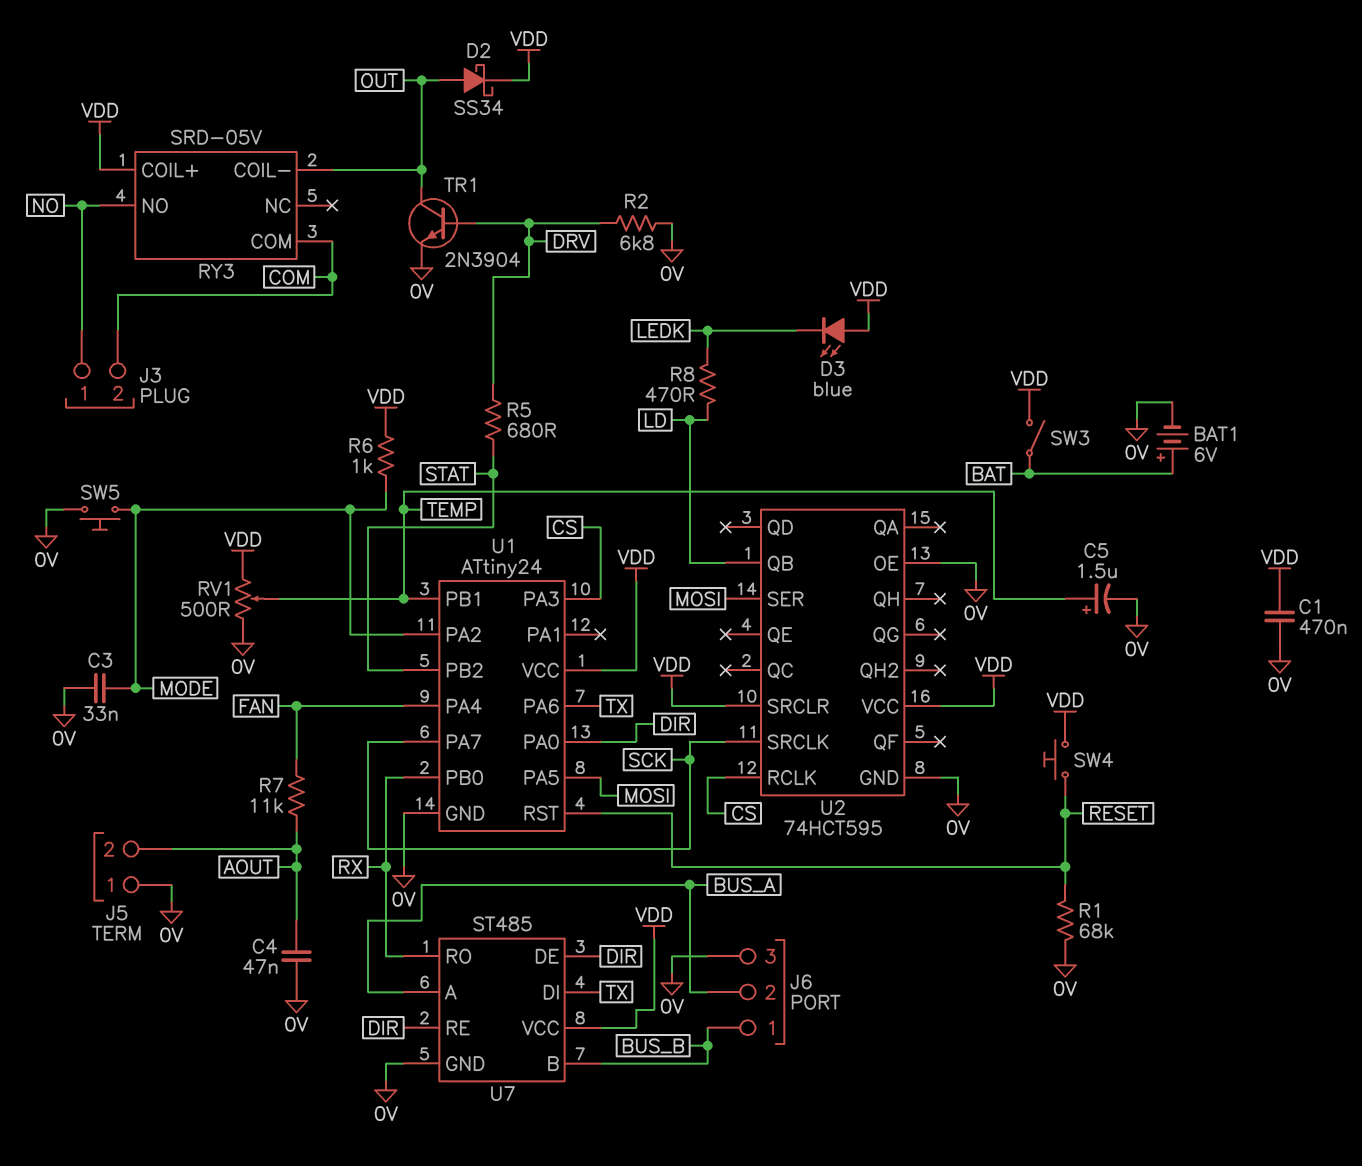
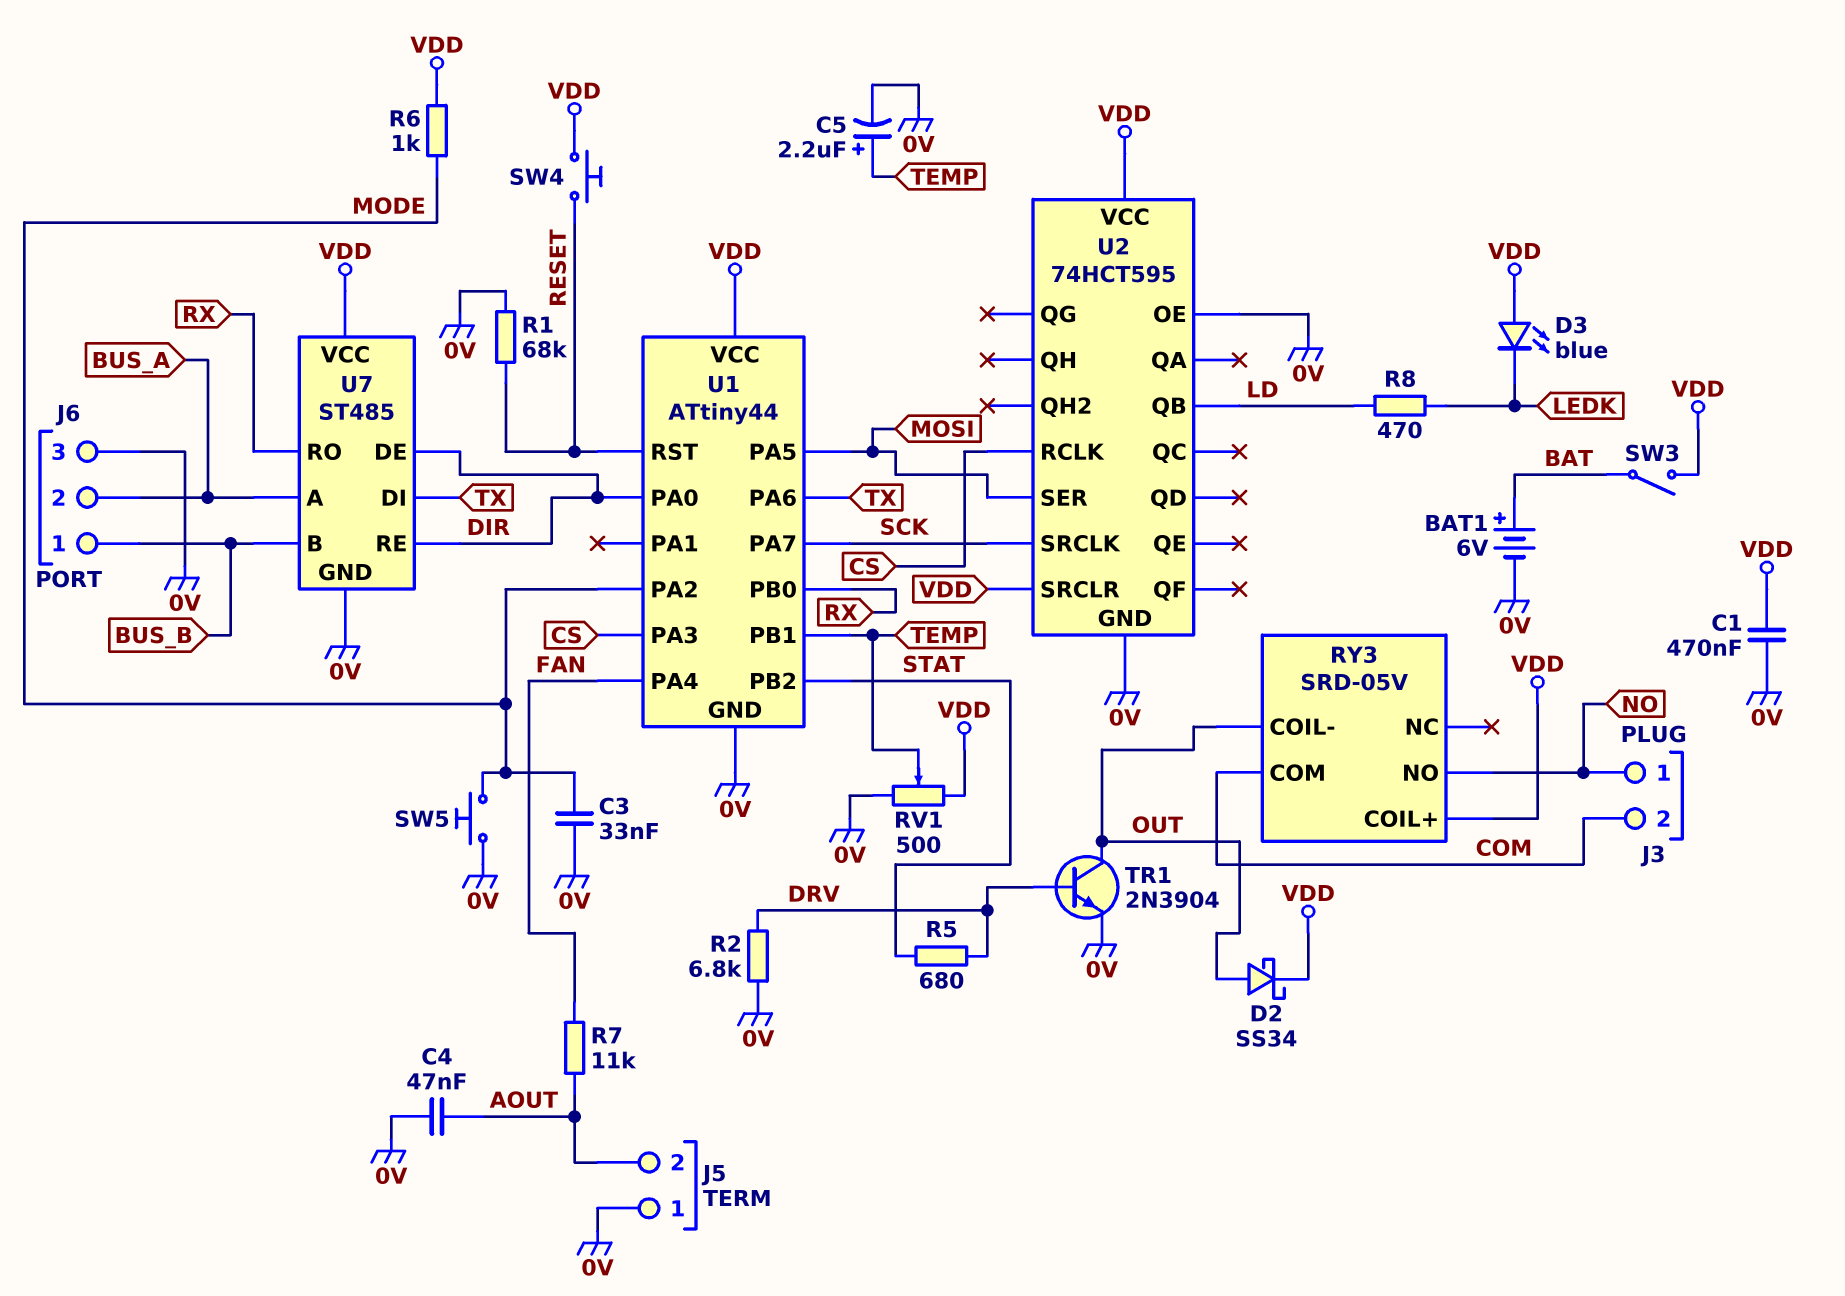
C5: 1.5uF (plus TEMP, minus 0V) -> 2.2uF (plus TEMP, minus 0V)
U1: ATtiny24 -> ATtiny44

